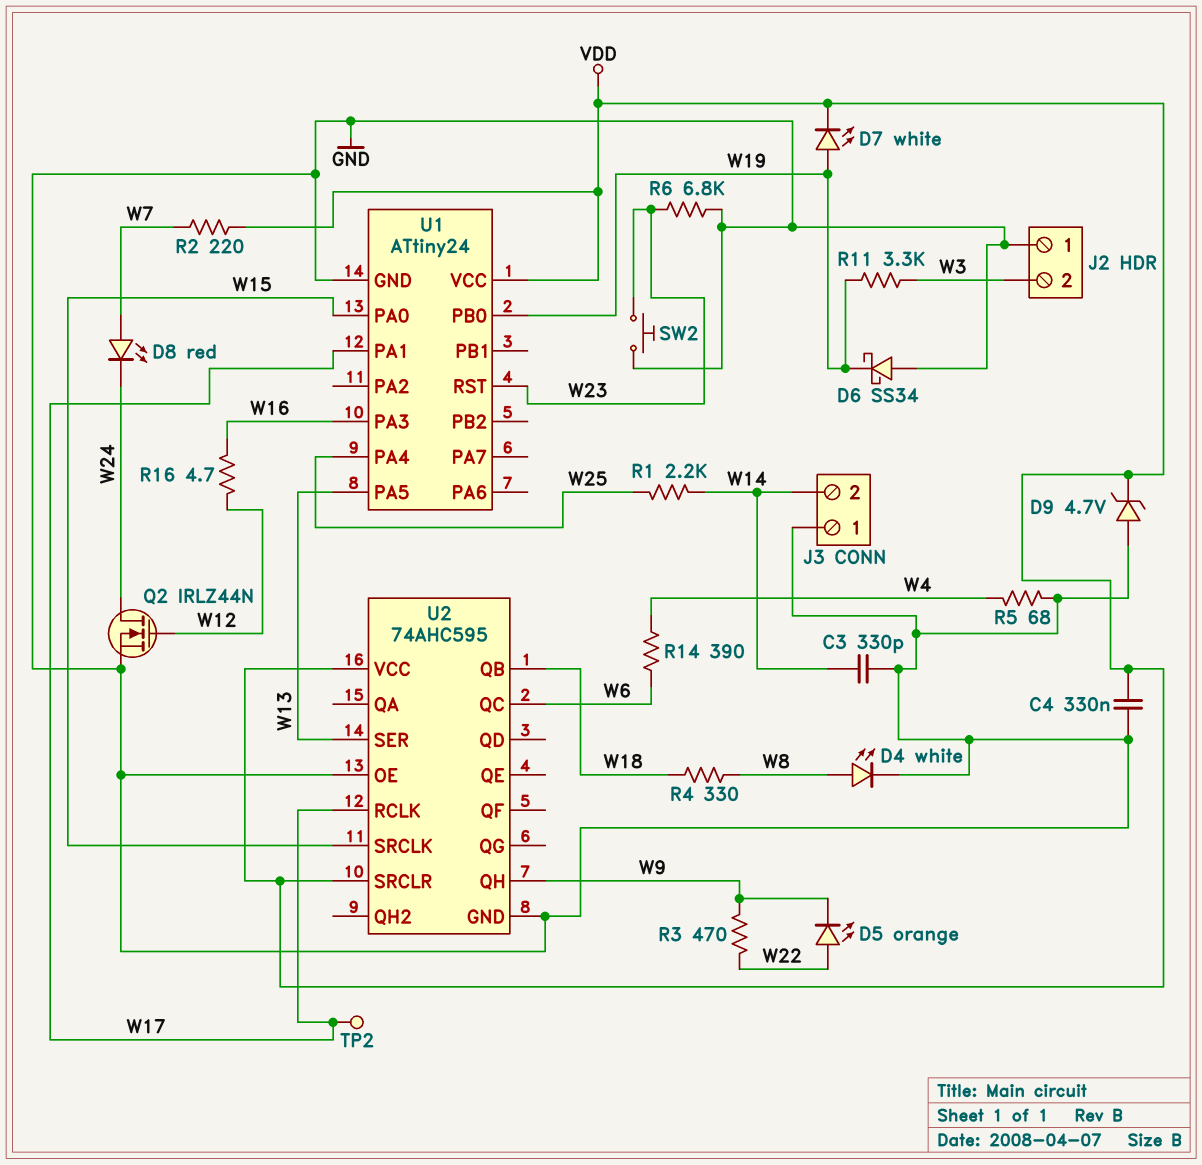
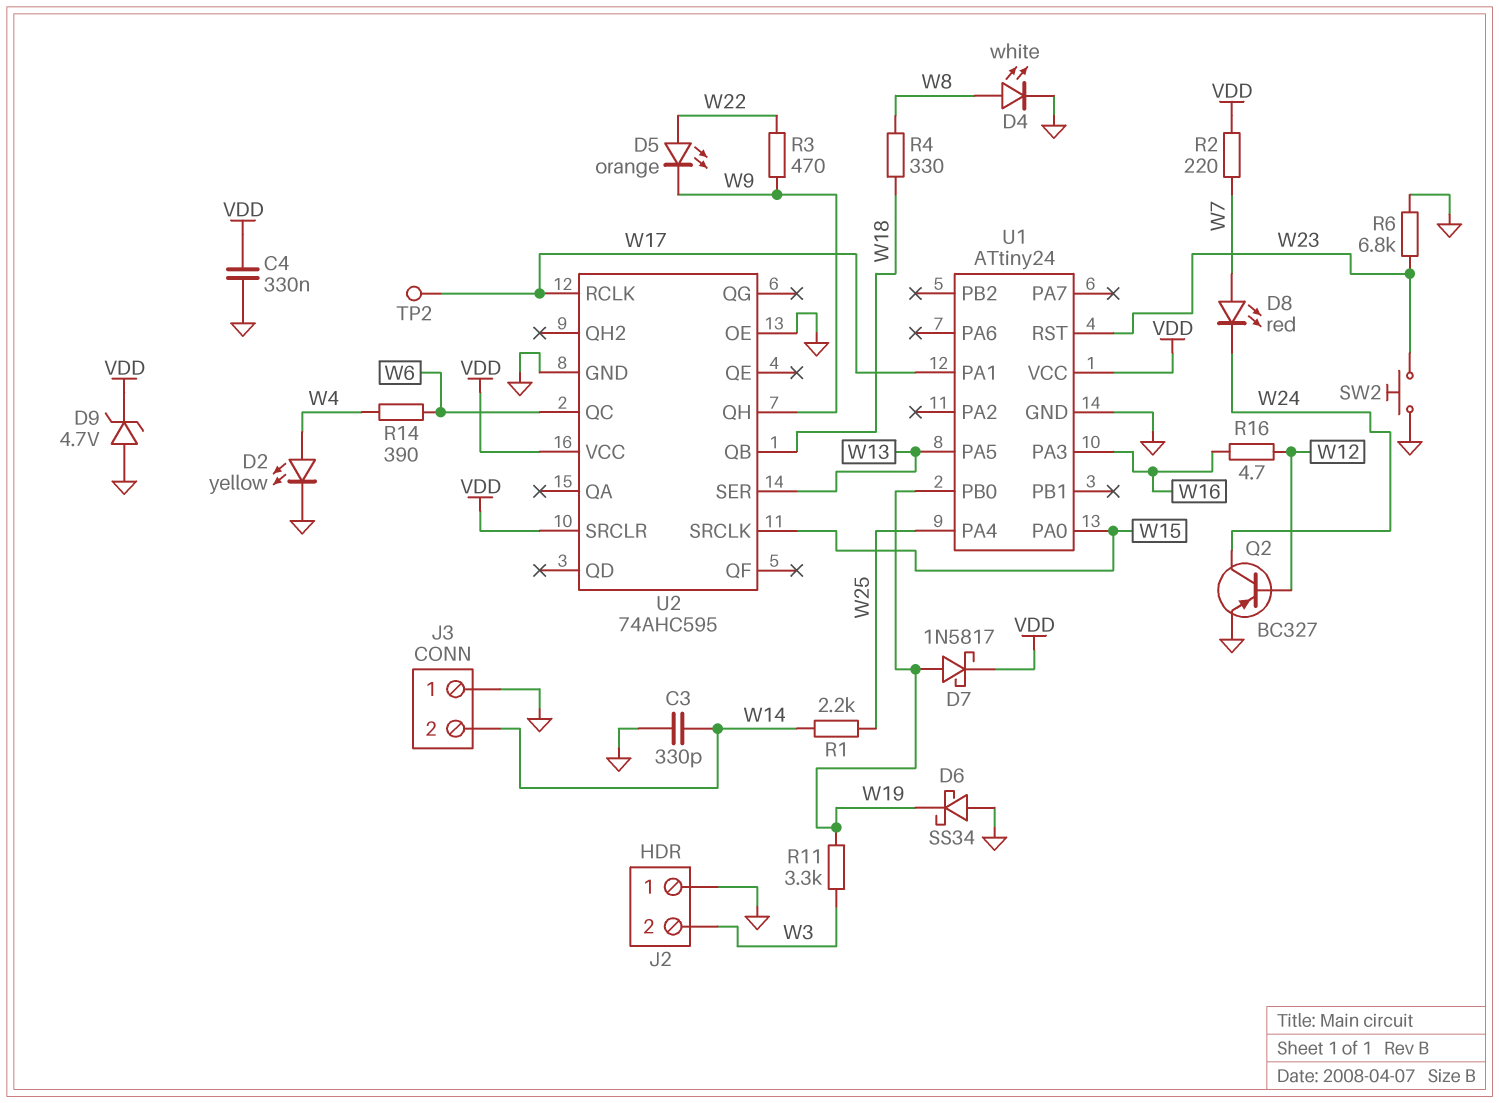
D2: none -> LED yellow (A W4, K GND)
D7: LED white (A W19, K VDD) -> schottky 1N5817 (A W19, K VDD)
Q2: NMOS IRLZ44N (G W12, D W24, S GND) -> PNP BC327 (B W12, C W24, E GND)
R5: 68 (GND, W4) -> none

